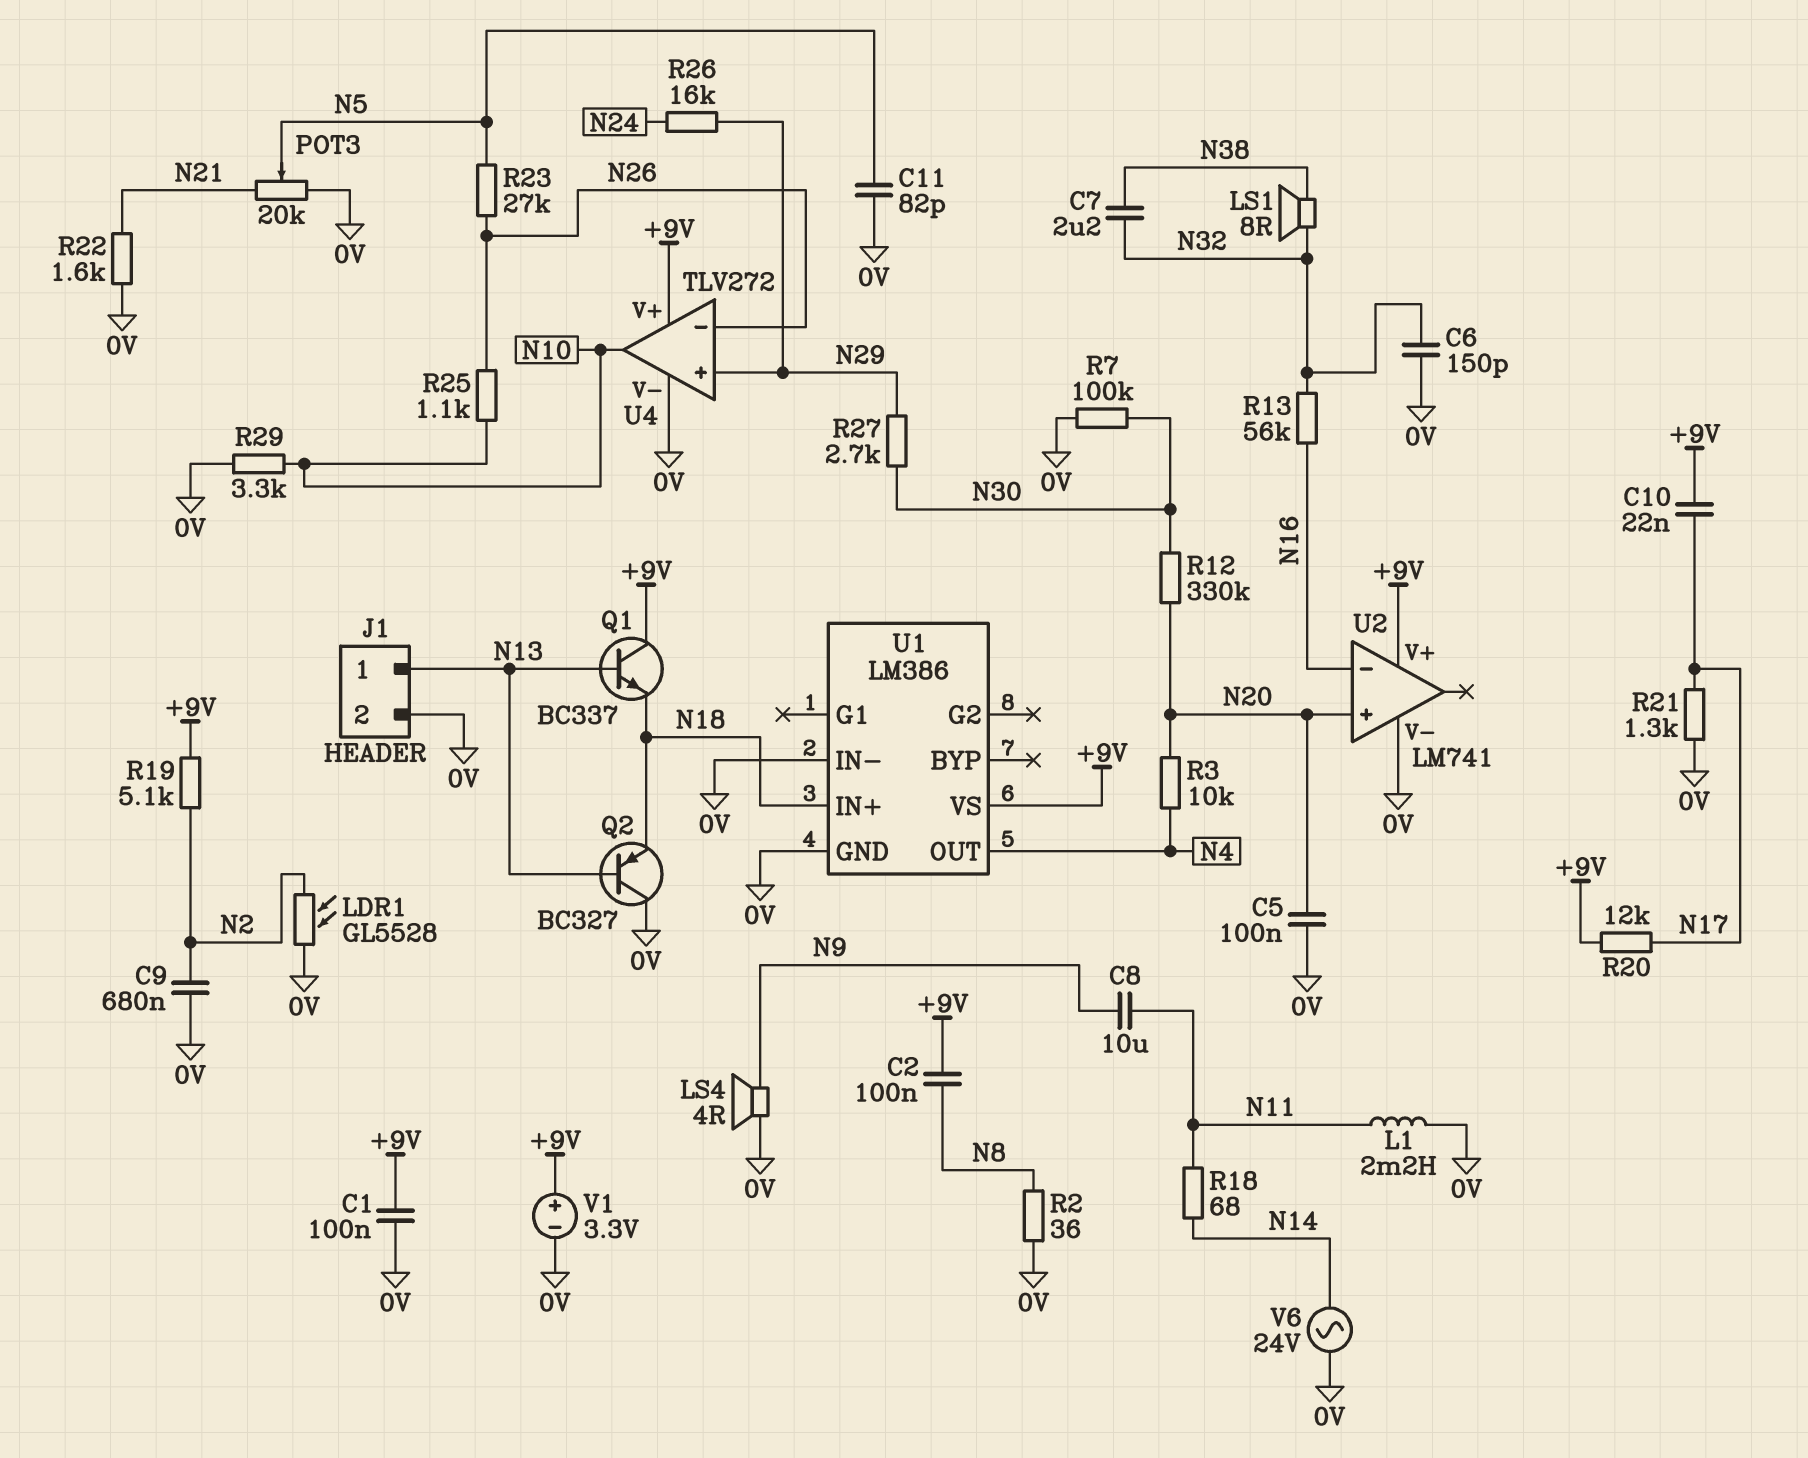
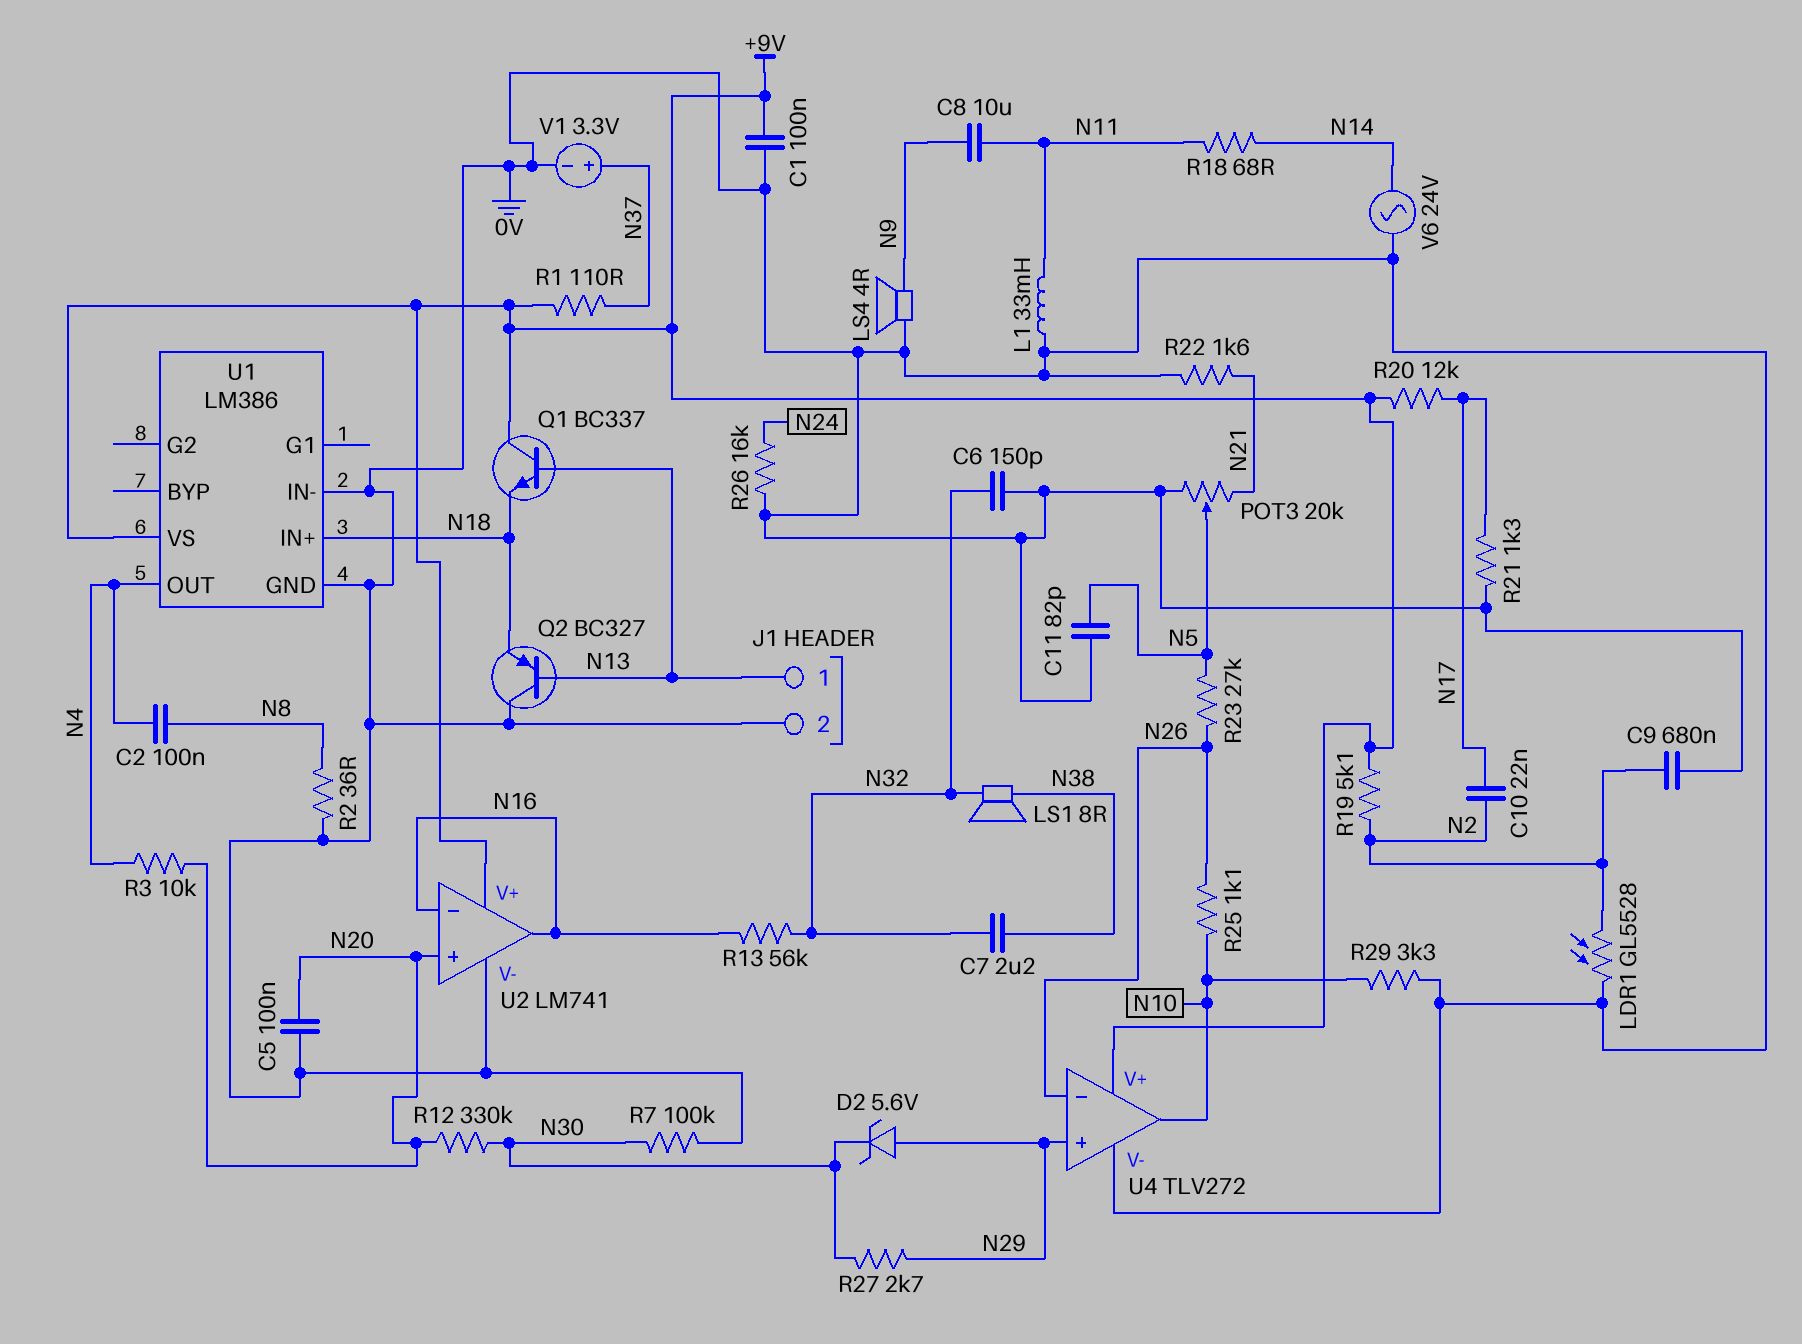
C2: 100nF (+9V, N8) -> 100nF (N4, N8)
C10: 22nF (+9V, N17) -> 22nF (N2, N17)
D2: none -> zener 5.6V (A N29, K N30)
L1: 2.2mH (0V, N11) -> 33mH (0V, N11)
R1: none -> 110 (+9V, N37)
R26: 16k (N24, N29) -> 16k (0V, N24)
U2 pin out: none -> N16
V1: 3.3V (plus +9V, minus 0V) -> 3.3V (plus N37, minus 0V)

